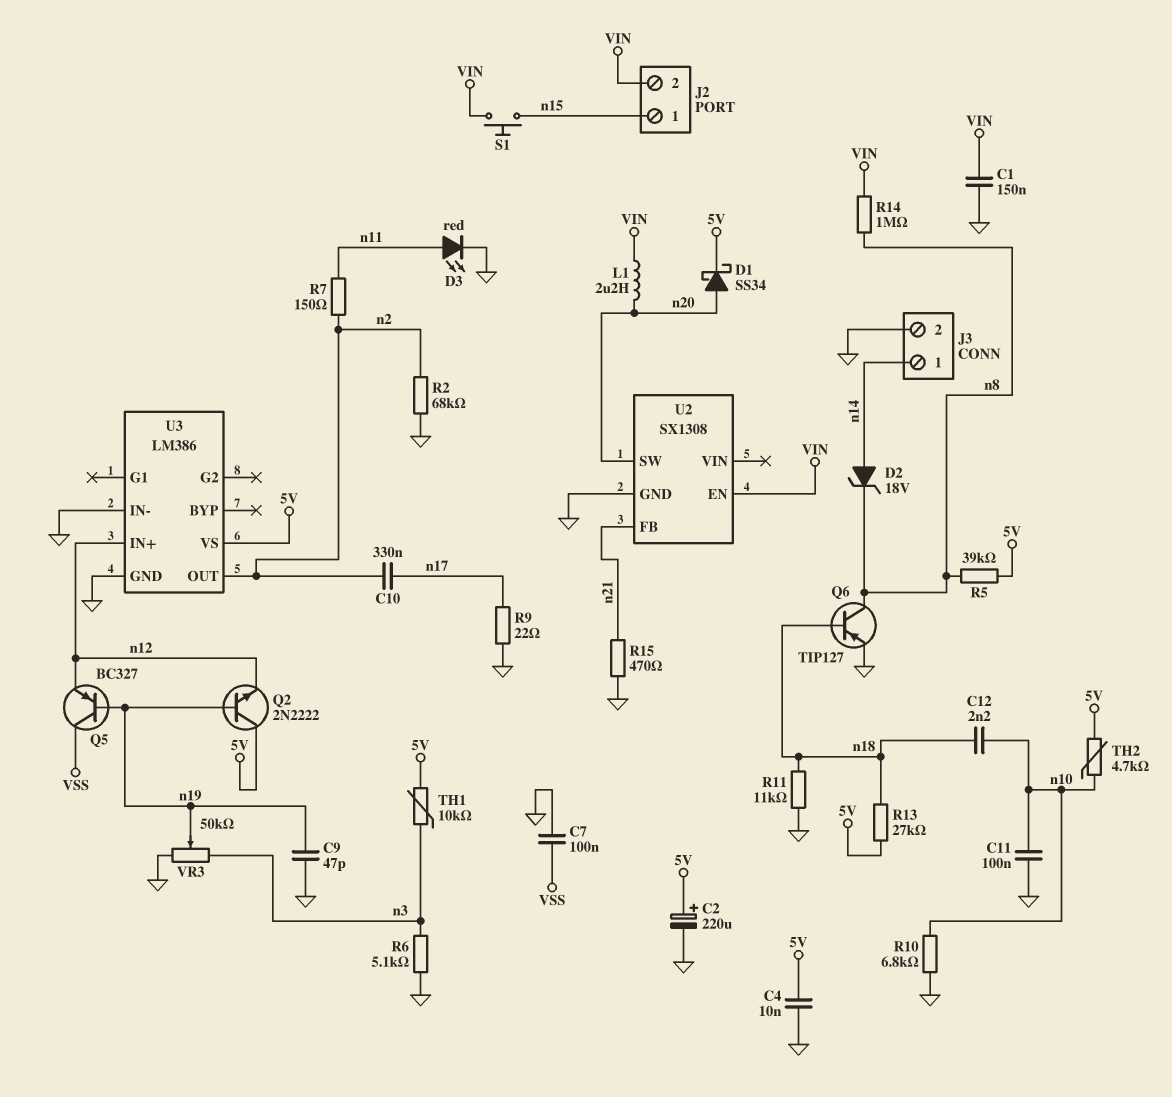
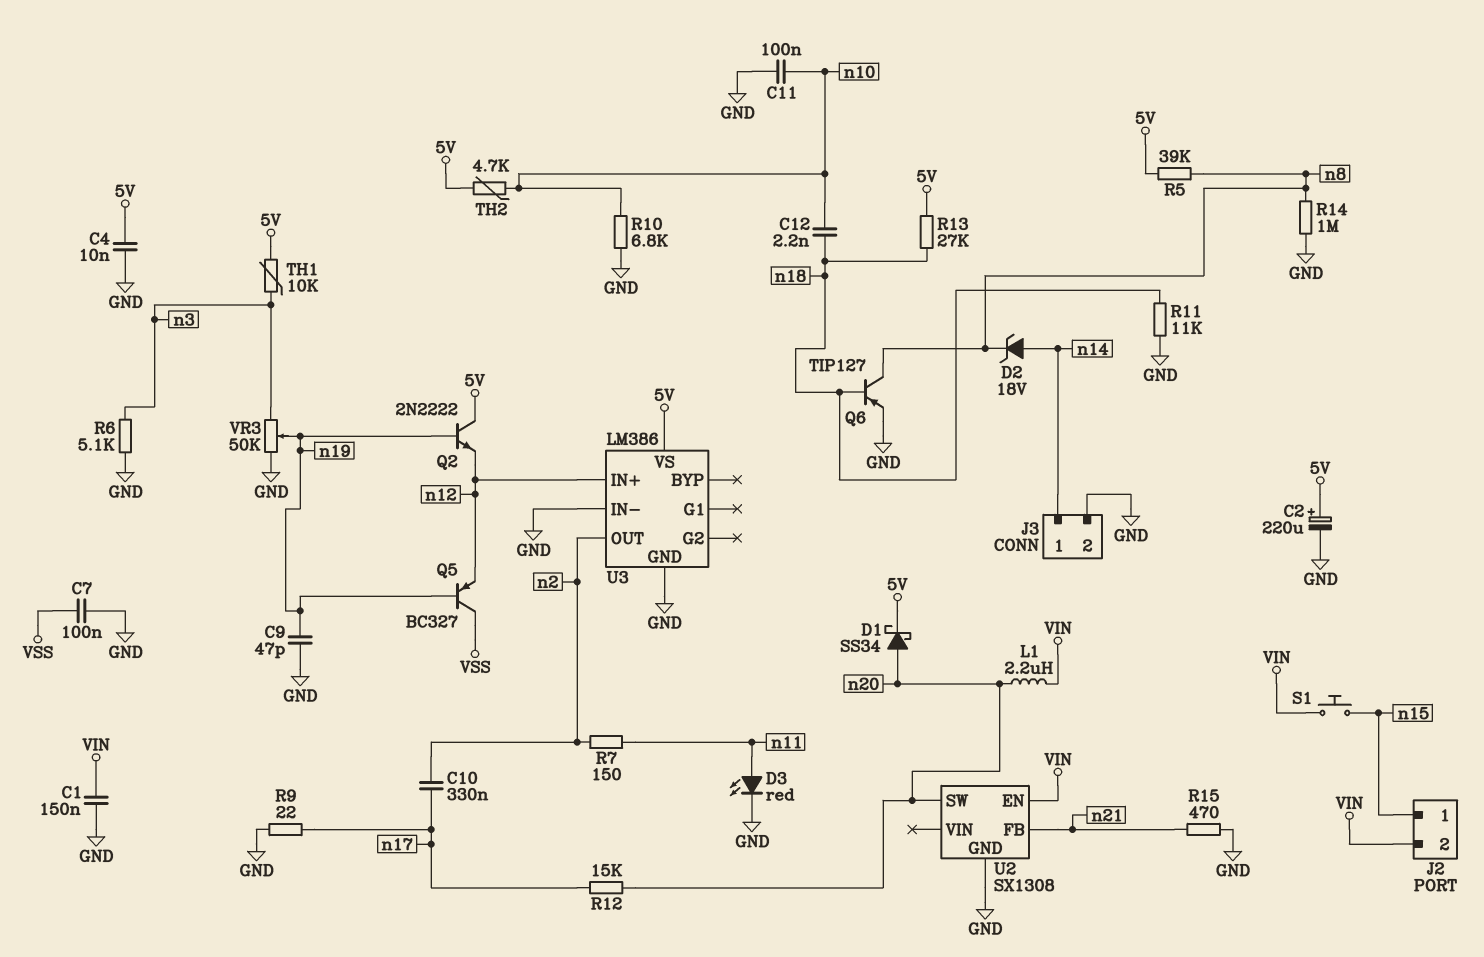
R2: 68k (GND, n2) -> none
R12: none -> 15k (n17, n20)
R14: 1M (VIN, n8) -> 1M (GND, n8)

